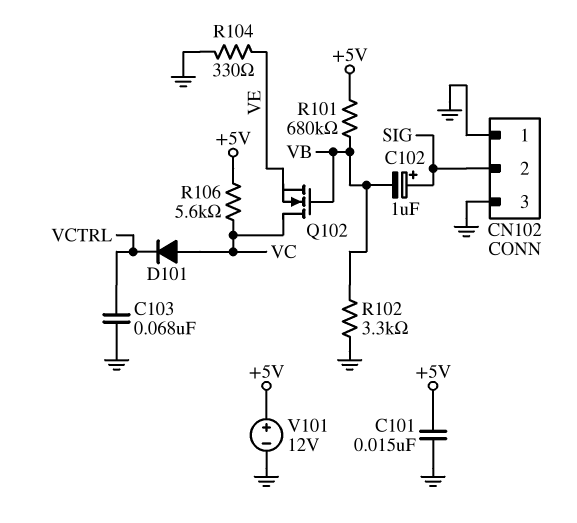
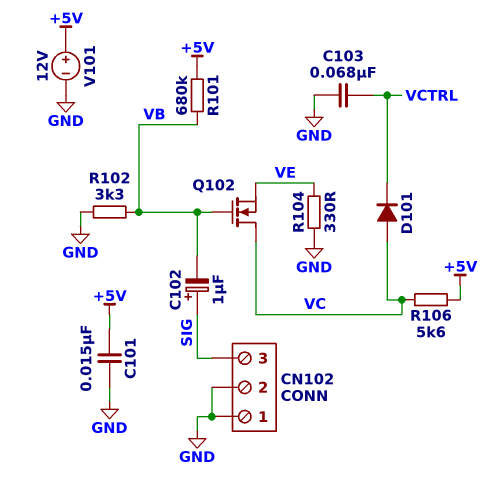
CN102 pin 2: SIG -> GND
CN102 pin 3: GND -> SIG

